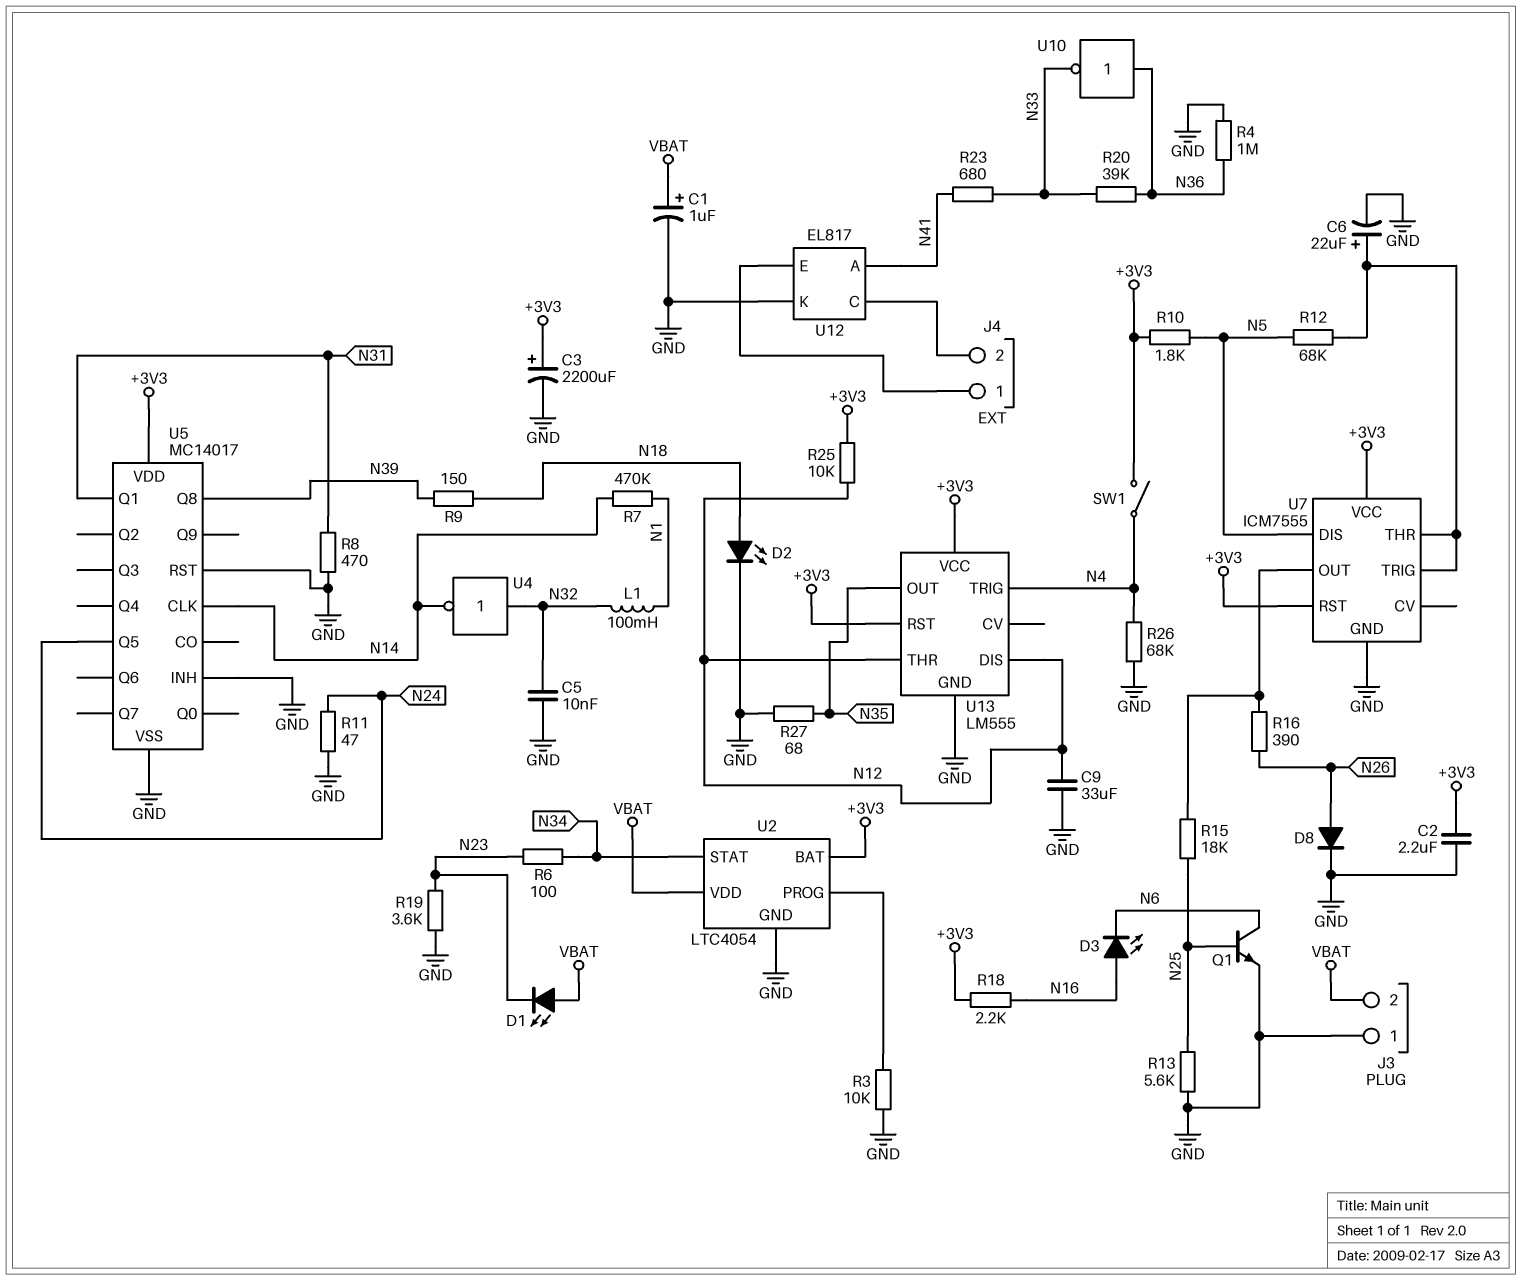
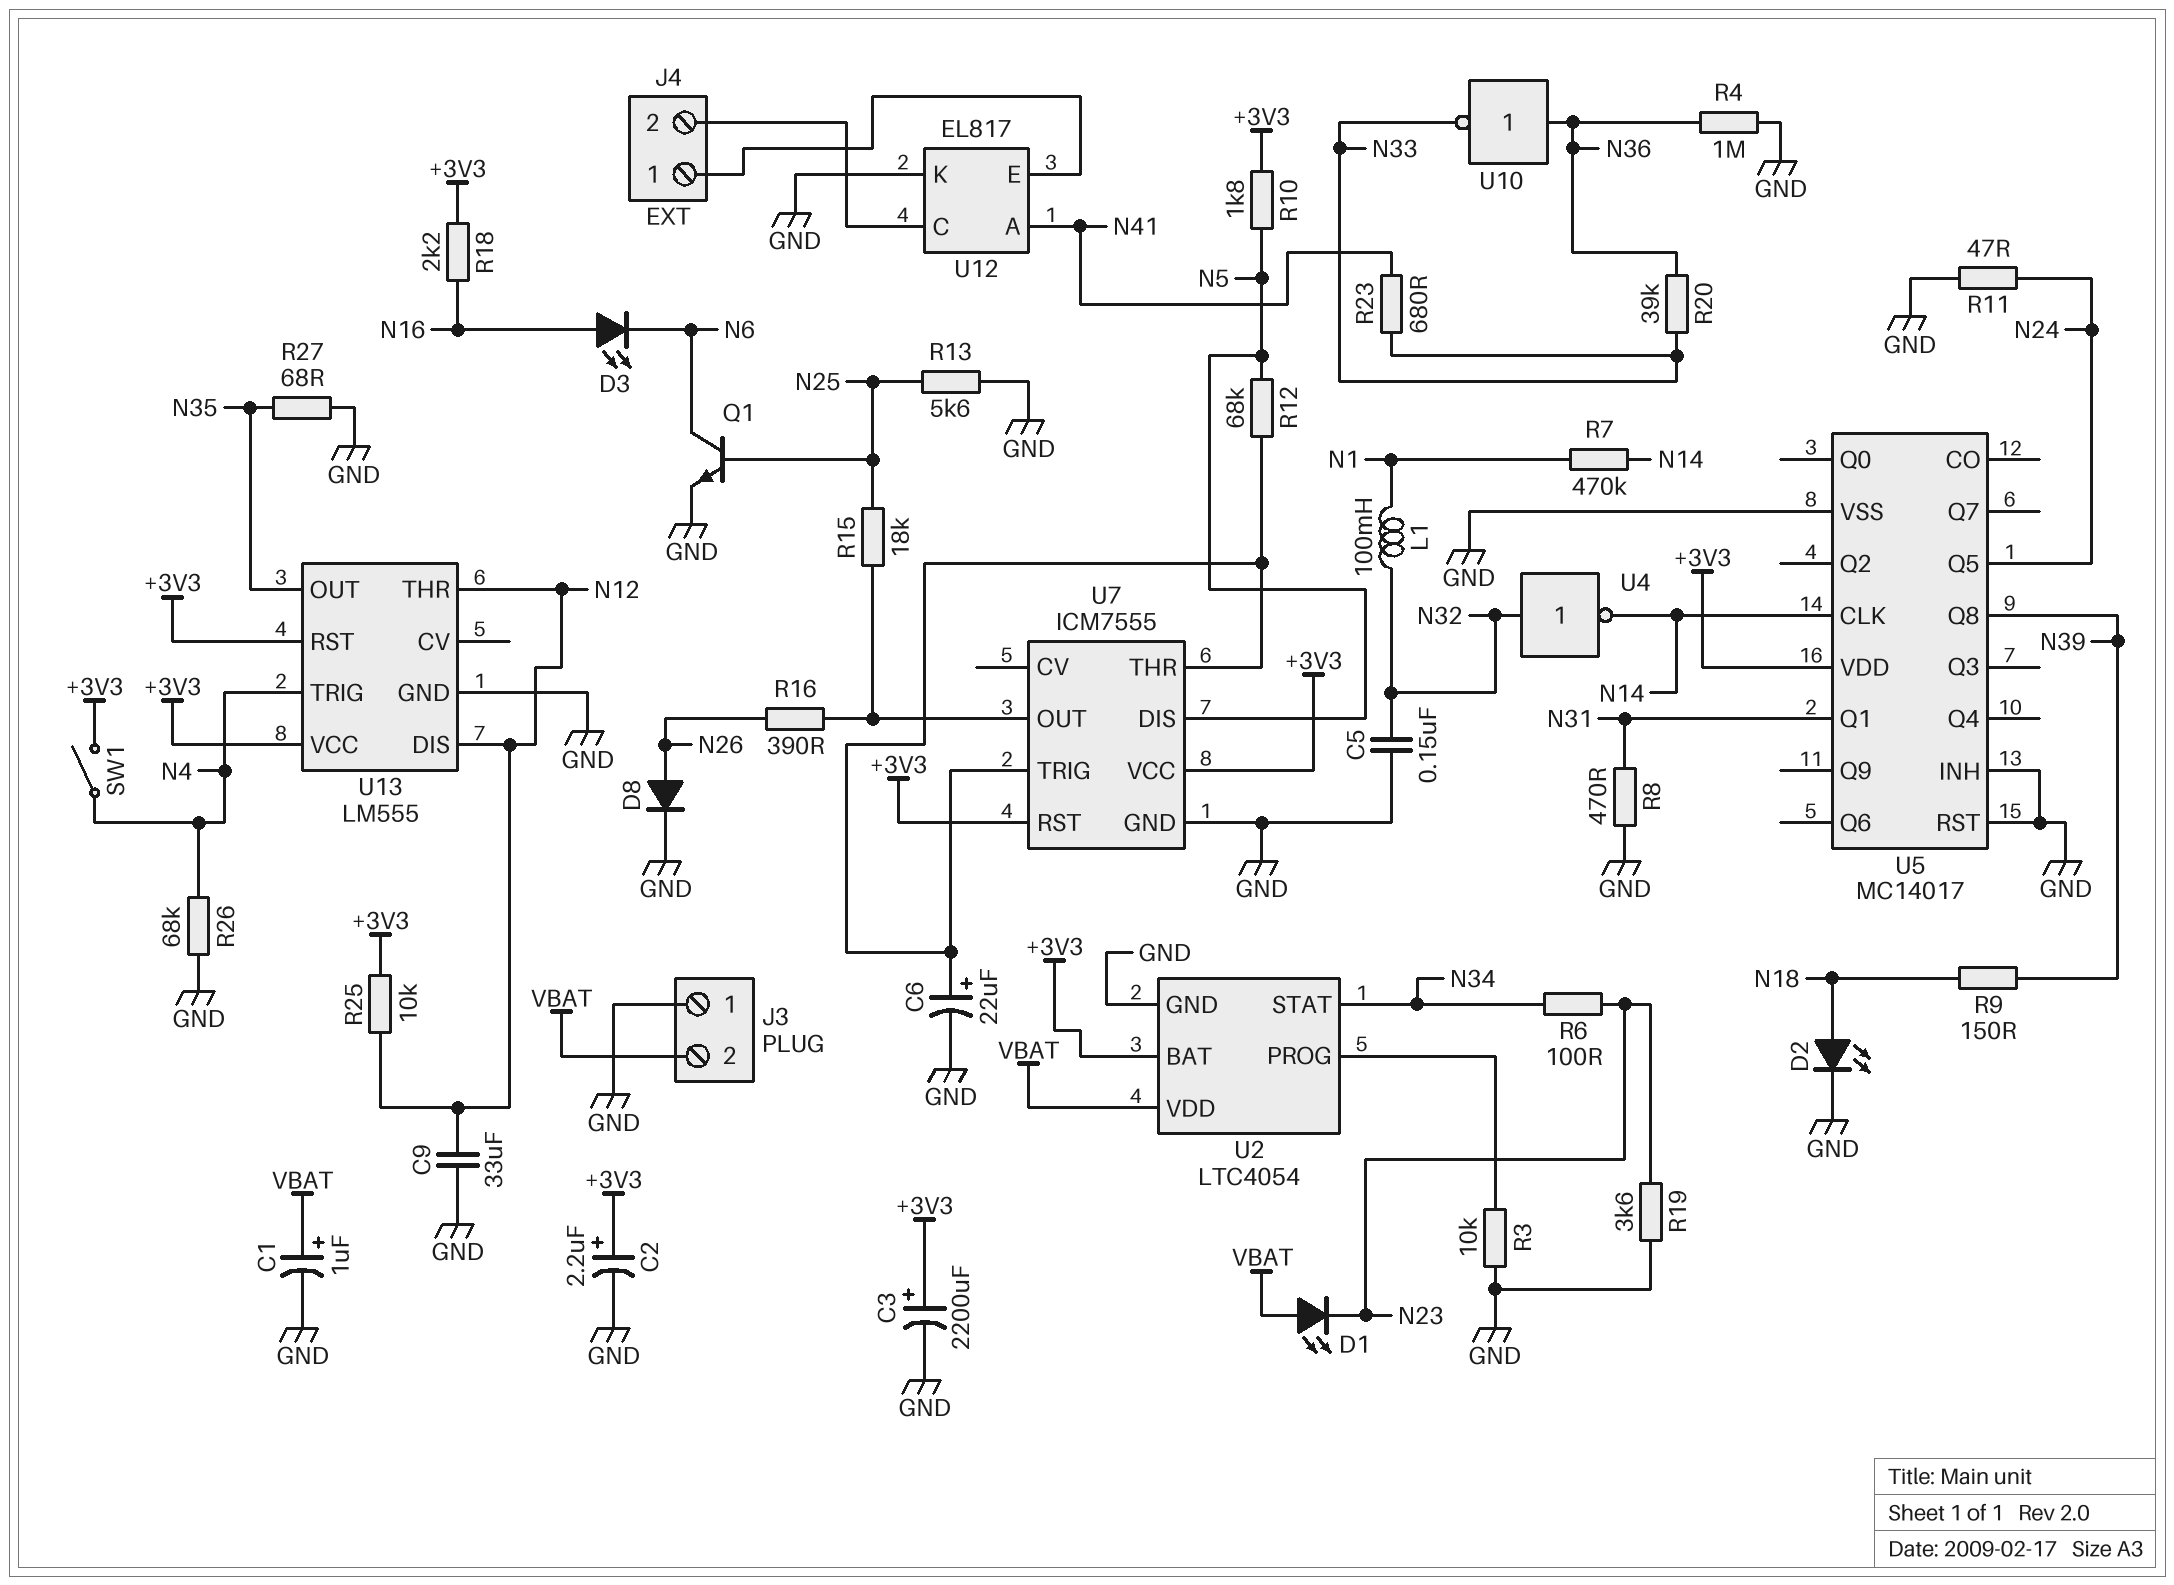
C2: 2.2uF (+3V3, GND) -> 2.2uF (plus +3V3, minus GND)
C5: 10nF (GND, N32) -> 150nF (GND, N32)

